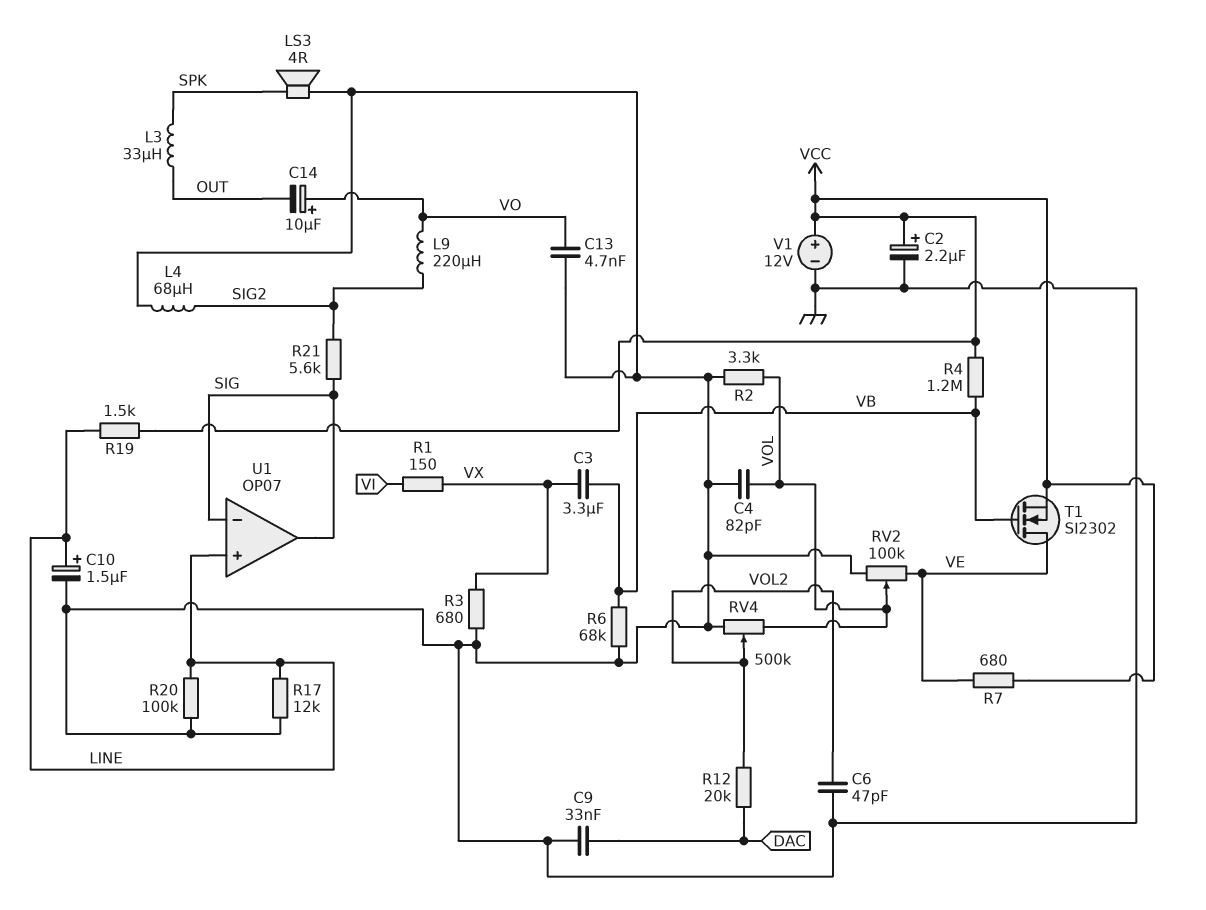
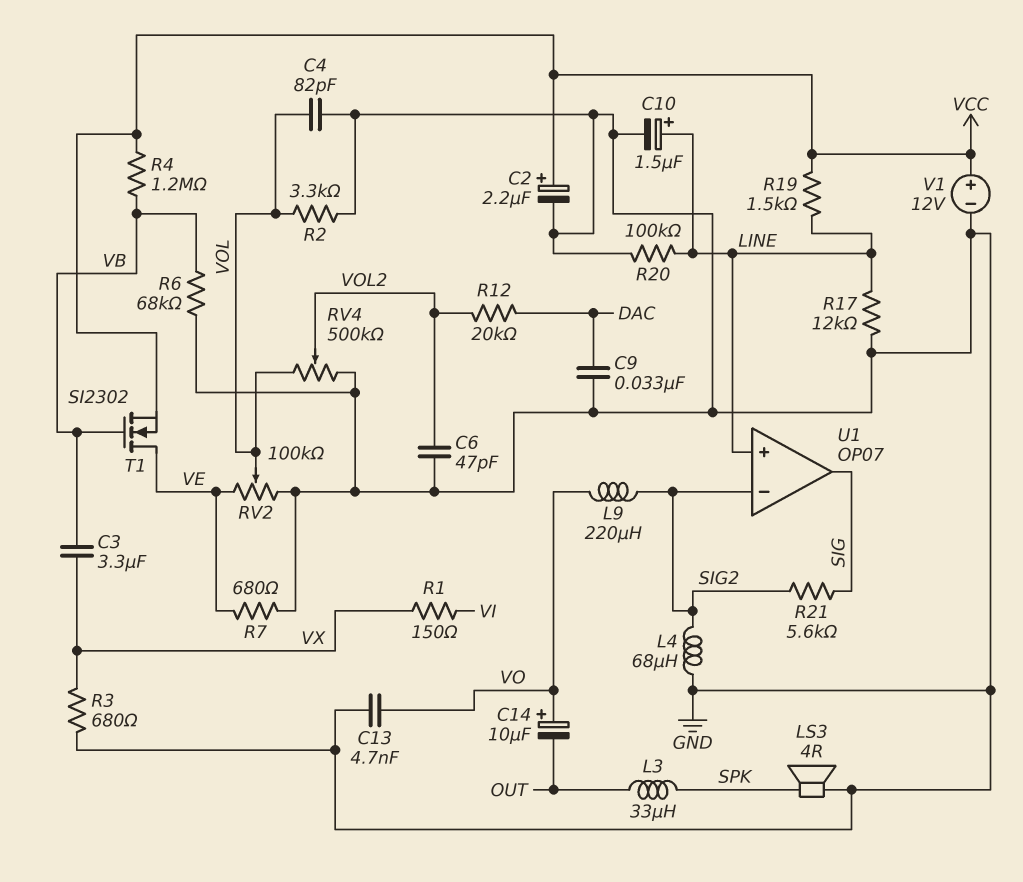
R7: 680 (VCC, VE) -> 680 (GND, VE)
U1 pin in-: SIG -> SIG2

